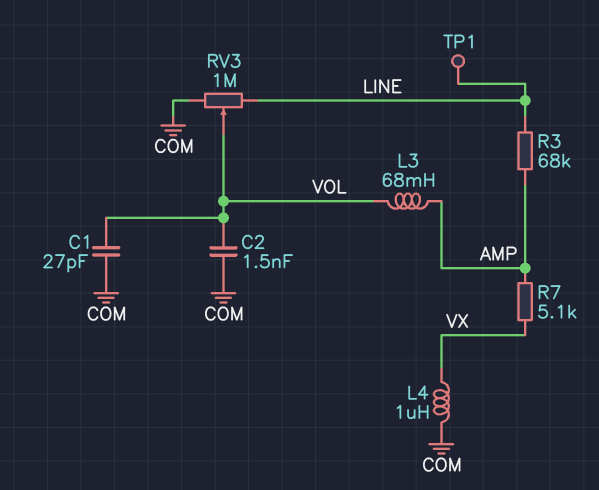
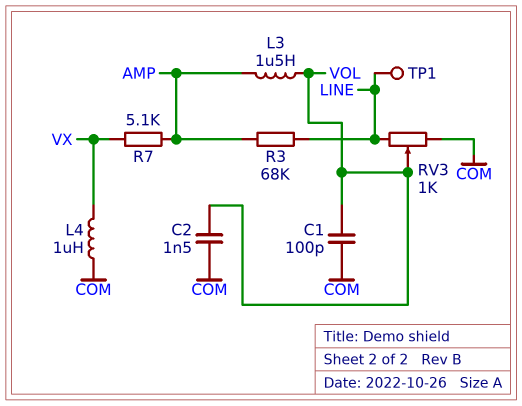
C1: 27pF (COM, VOL) -> 100pF (COM, VOL)
L3: 68mH (AMP, VOL) -> 1.5uH (AMP, VOL)
RV3: 1M (COM, LINE, wiper VOL) -> 1k (COM, LINE, wiper VOL)

